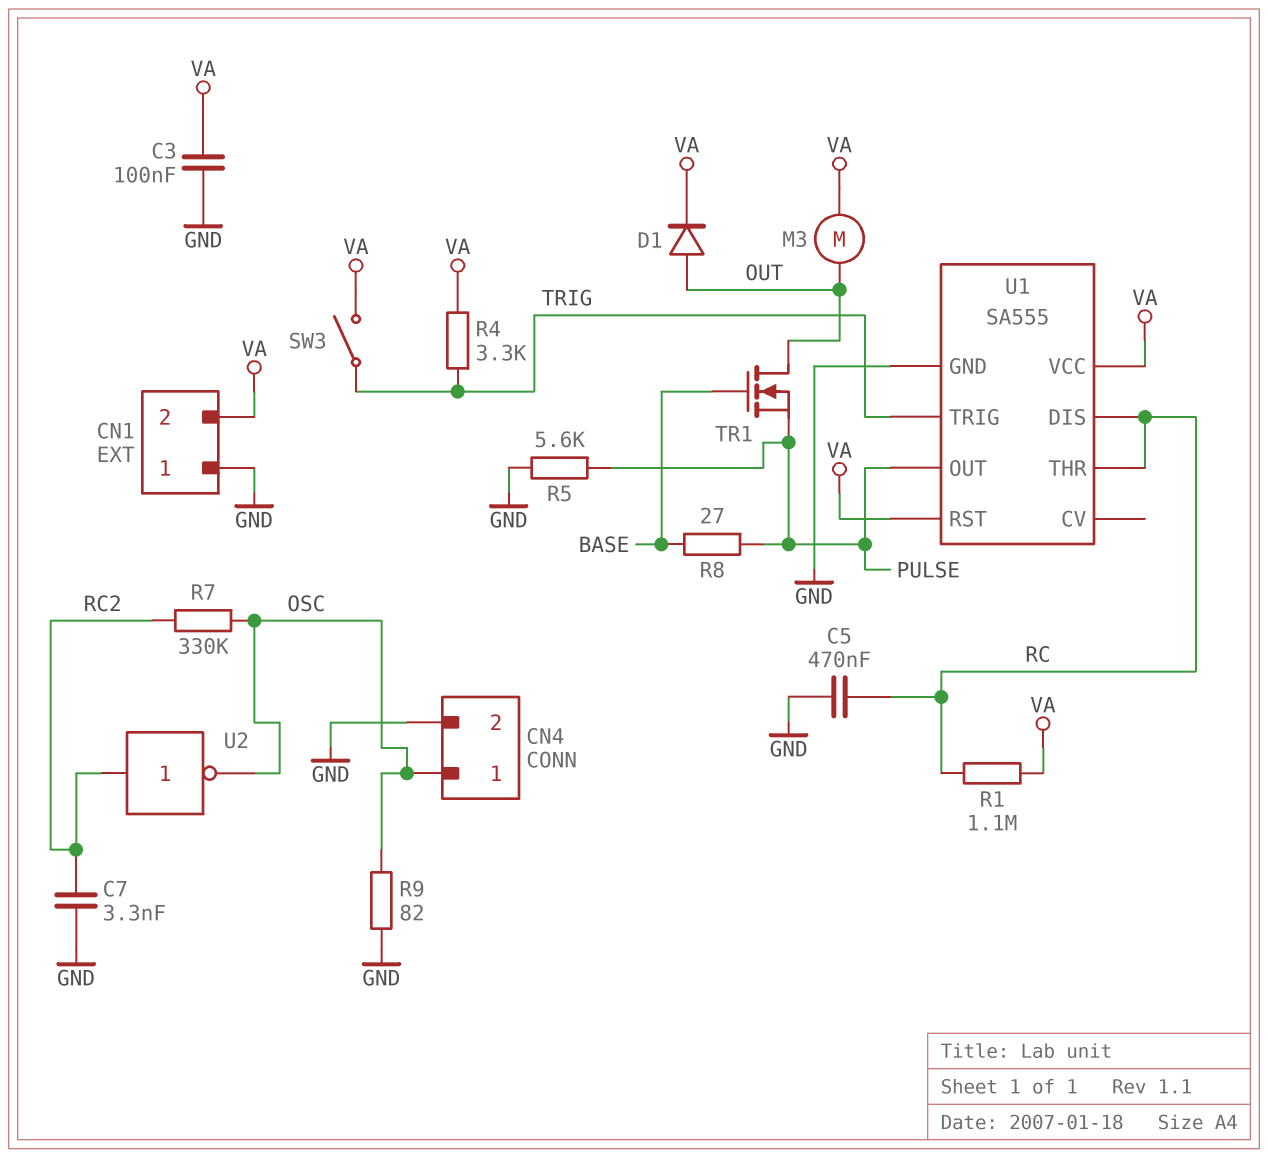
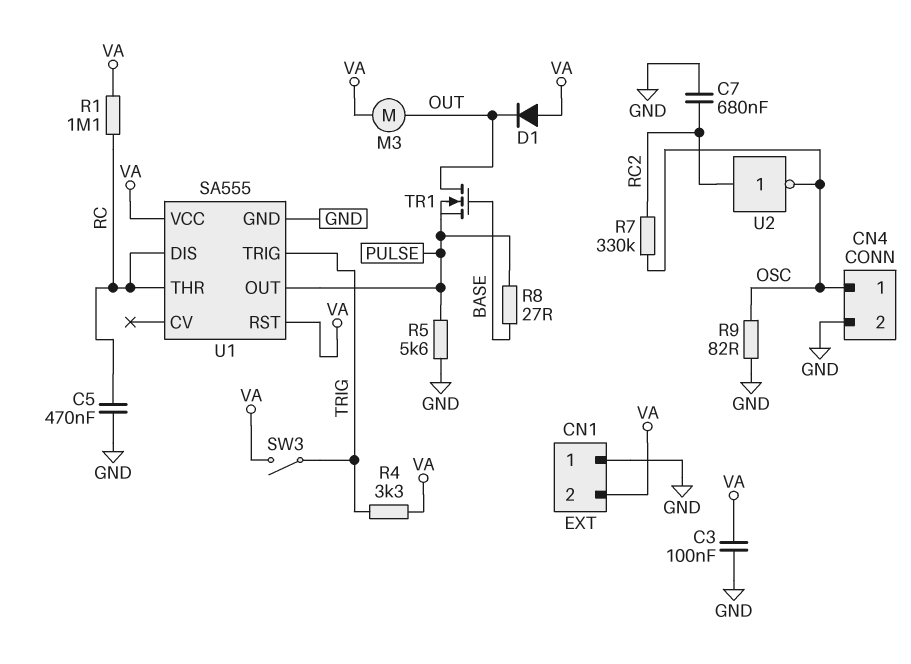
C7: 3.3nF (GND, RC2) -> 680nF (GND, RC2)
D1: diode (A OUT, K VA) -> diode (A VA, K OUT)

